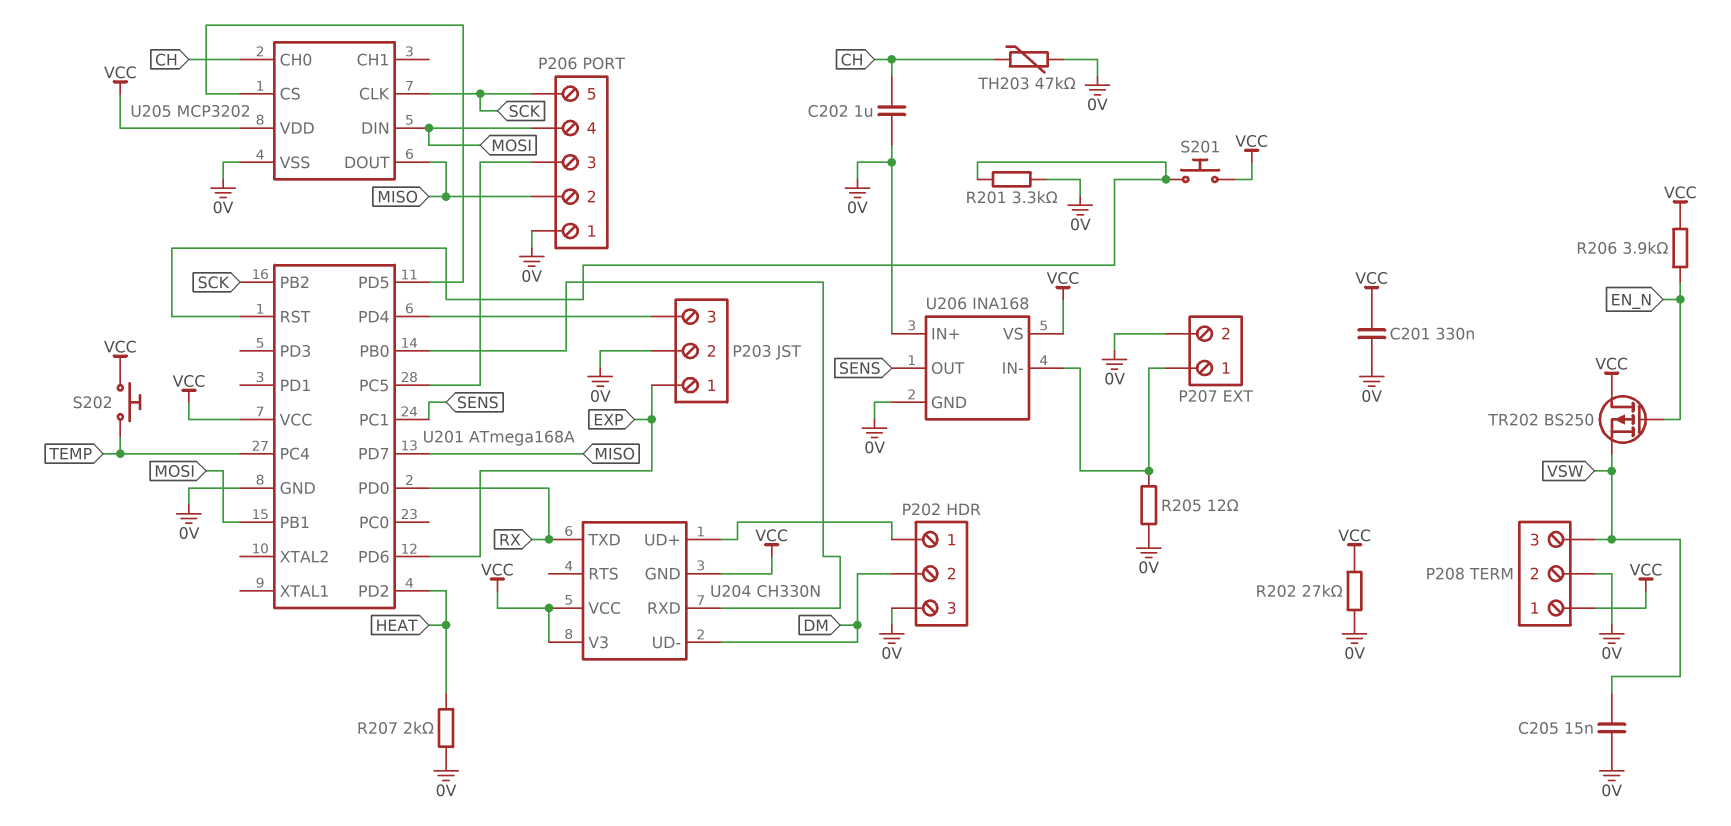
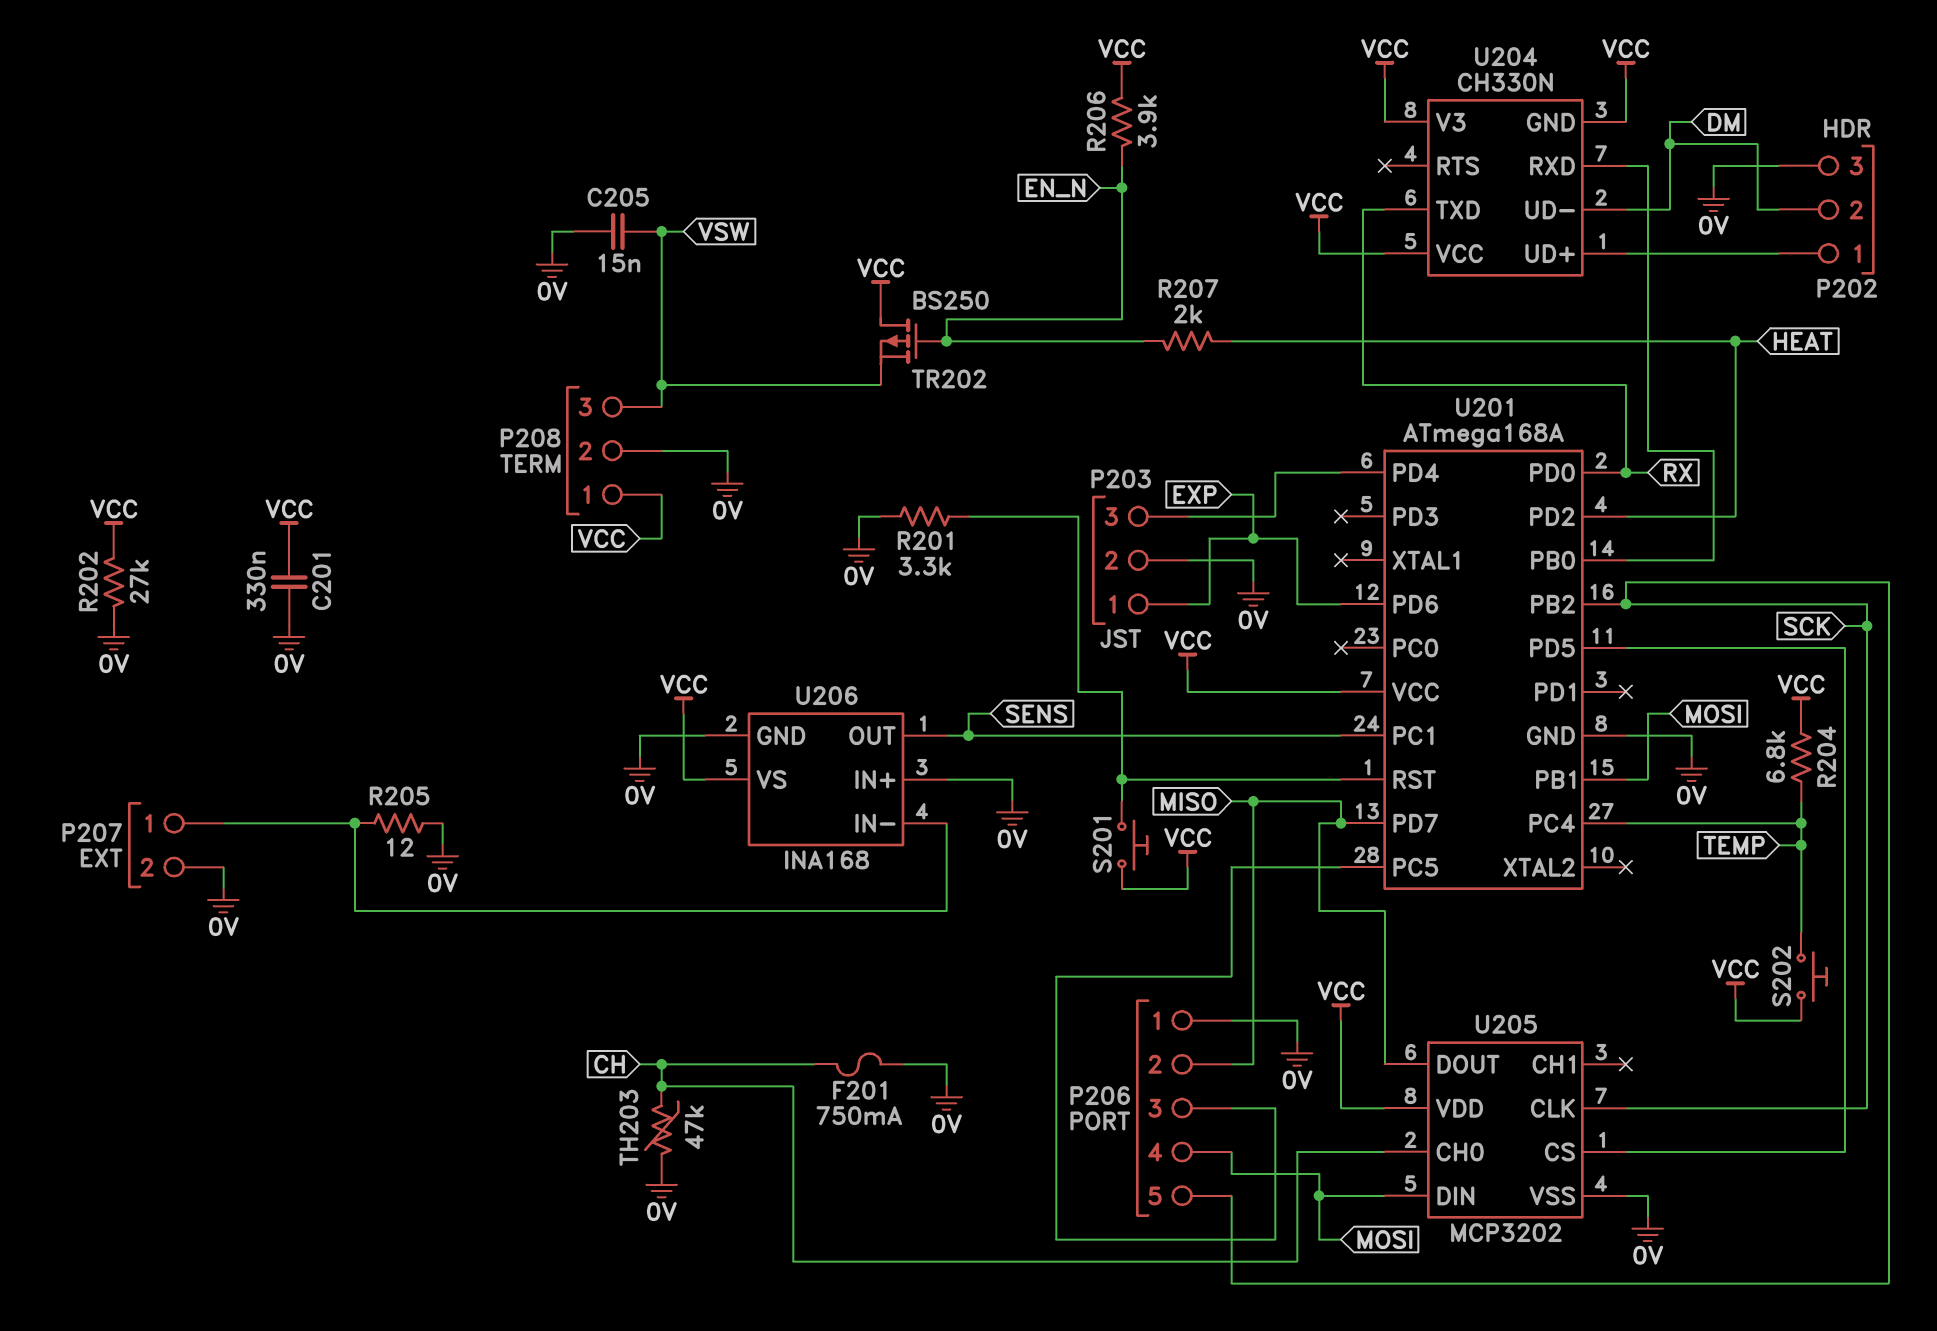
C202: 1uF (0V, CH) -> none
F201: none -> 750mA (0V, CH)
R204: none -> 6.8k (TEMP, VCC)
R207: 2k (0V, HEAT) -> 2k (EN_N, HEAT)

